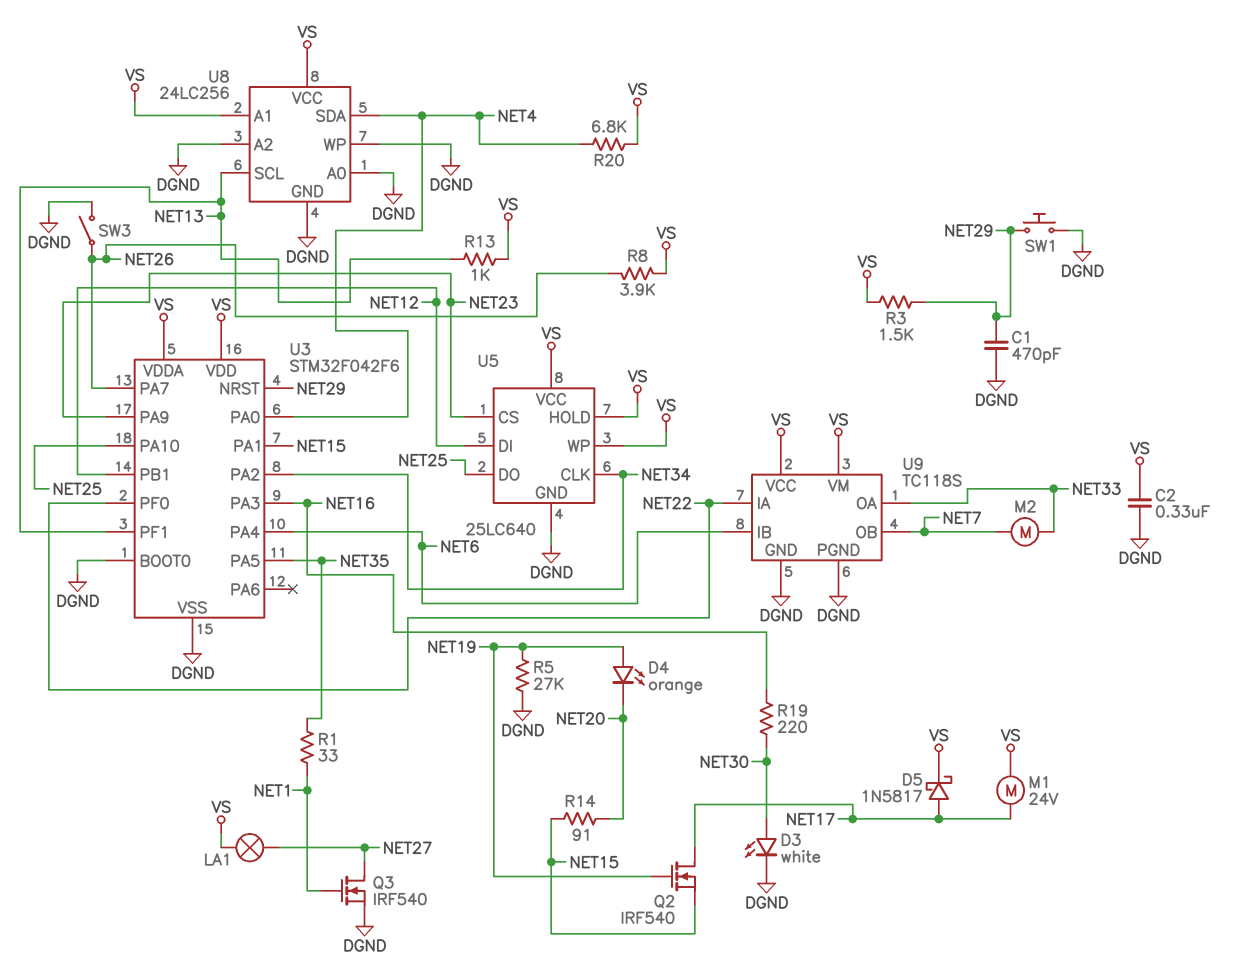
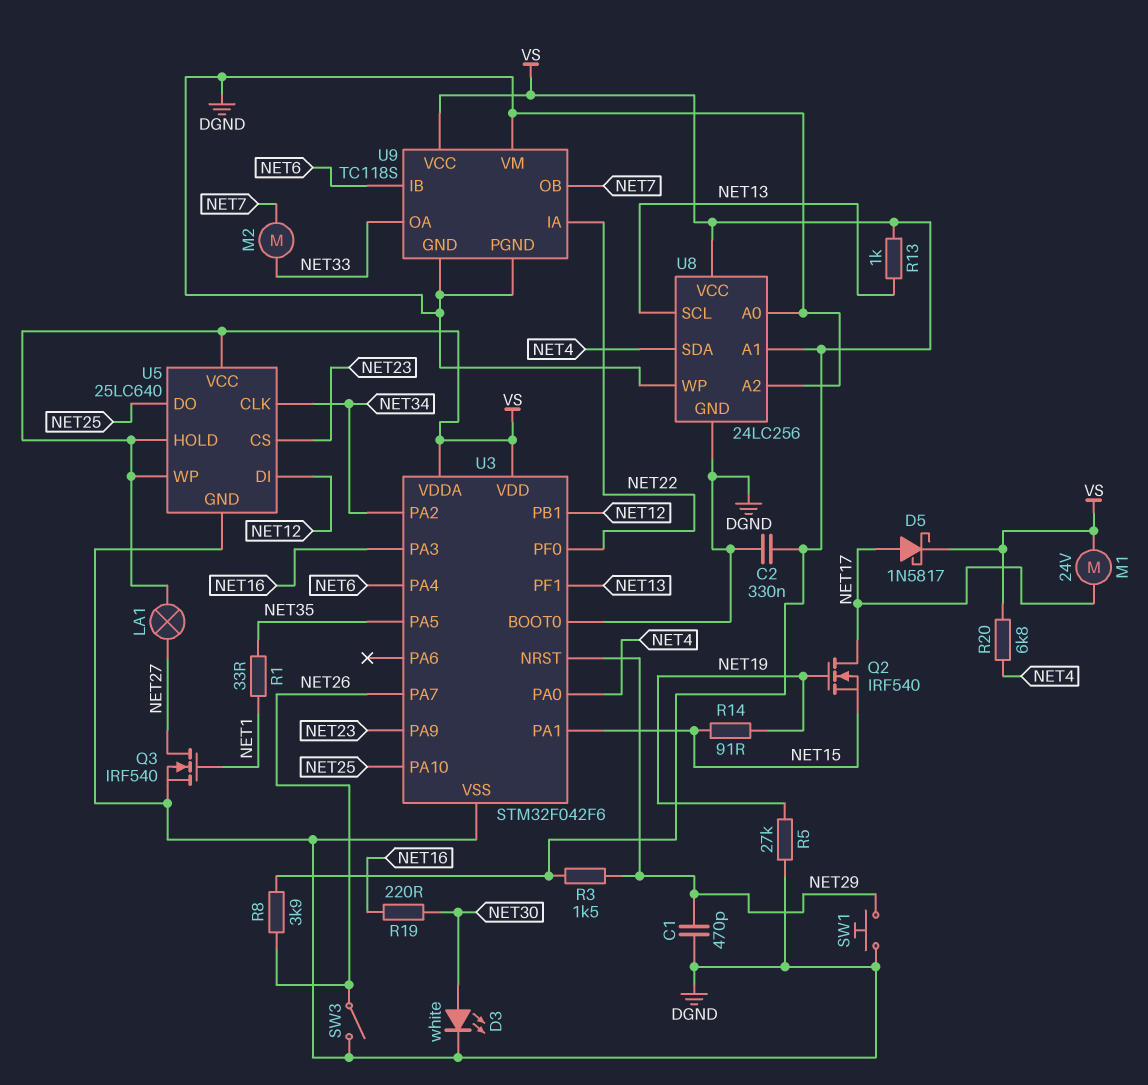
D4: LED orange (A NET19, K NET20) -> none
R14: 91 (NET15, NET20) -> 91 (NET15, NET19)
U9 pin VM: VS -> DGND

